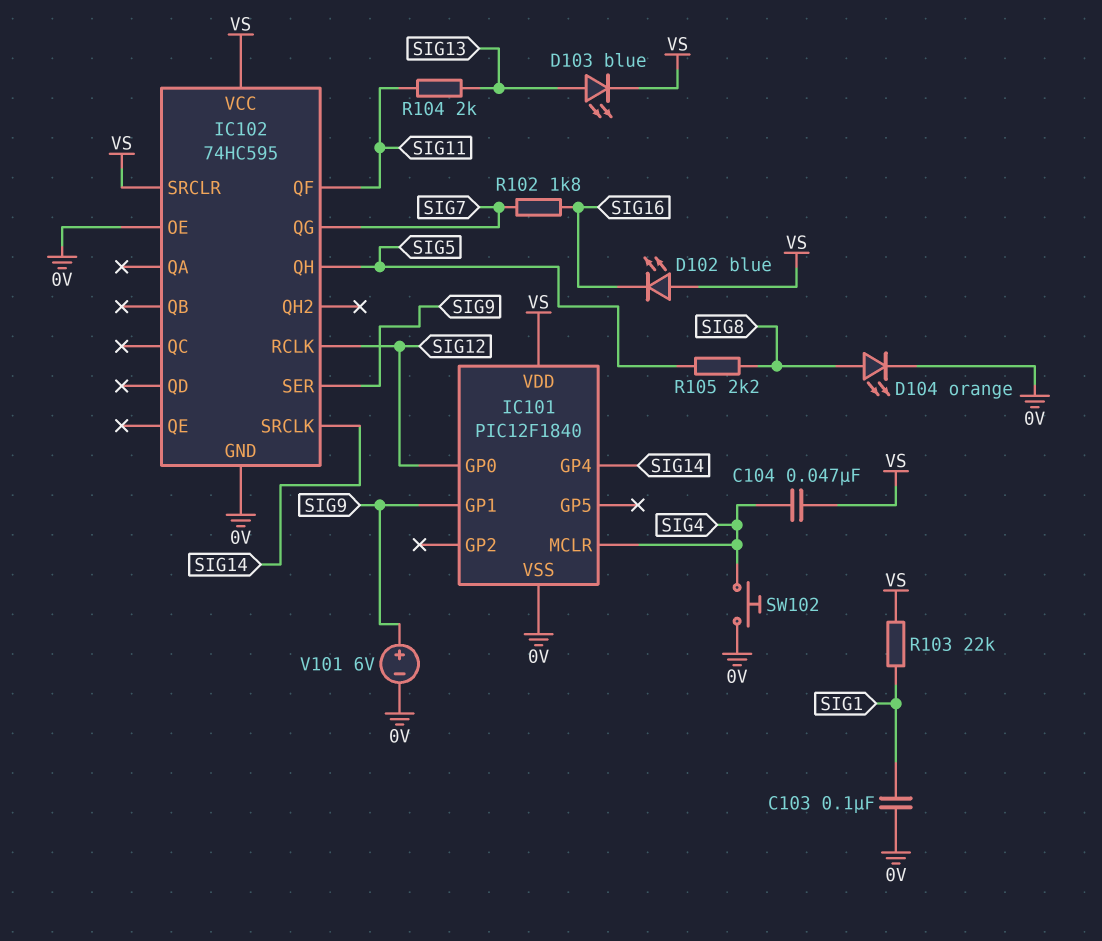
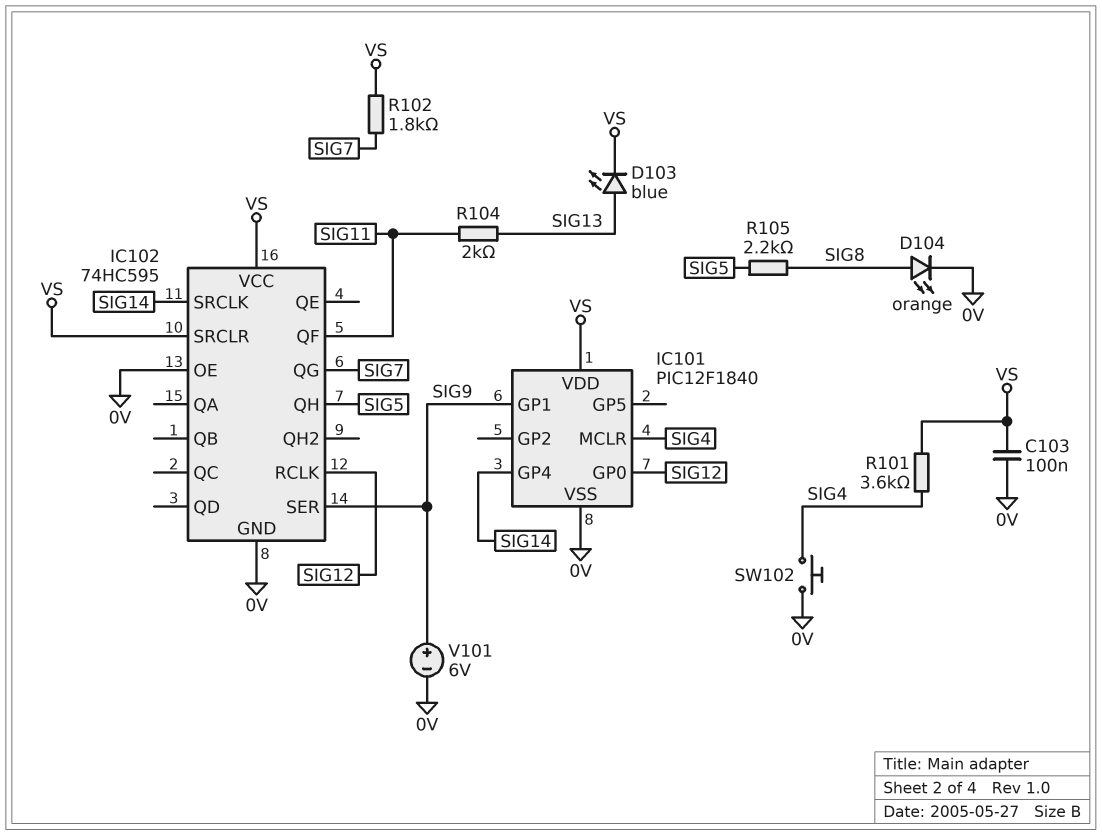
C103: 100nF (0V, SIG1) -> 100nF (0V, VS)
C104: 47nF (SIG4, VS) -> none
D102: LED blue (A VS, K SIG16) -> none
R101: none -> 3.6k (SIG4, VS)
R102: 1.8k (SIG7, SIG16) -> 1.8k (SIG7, VS)
R103: 22k (SIG1, VS) -> none

